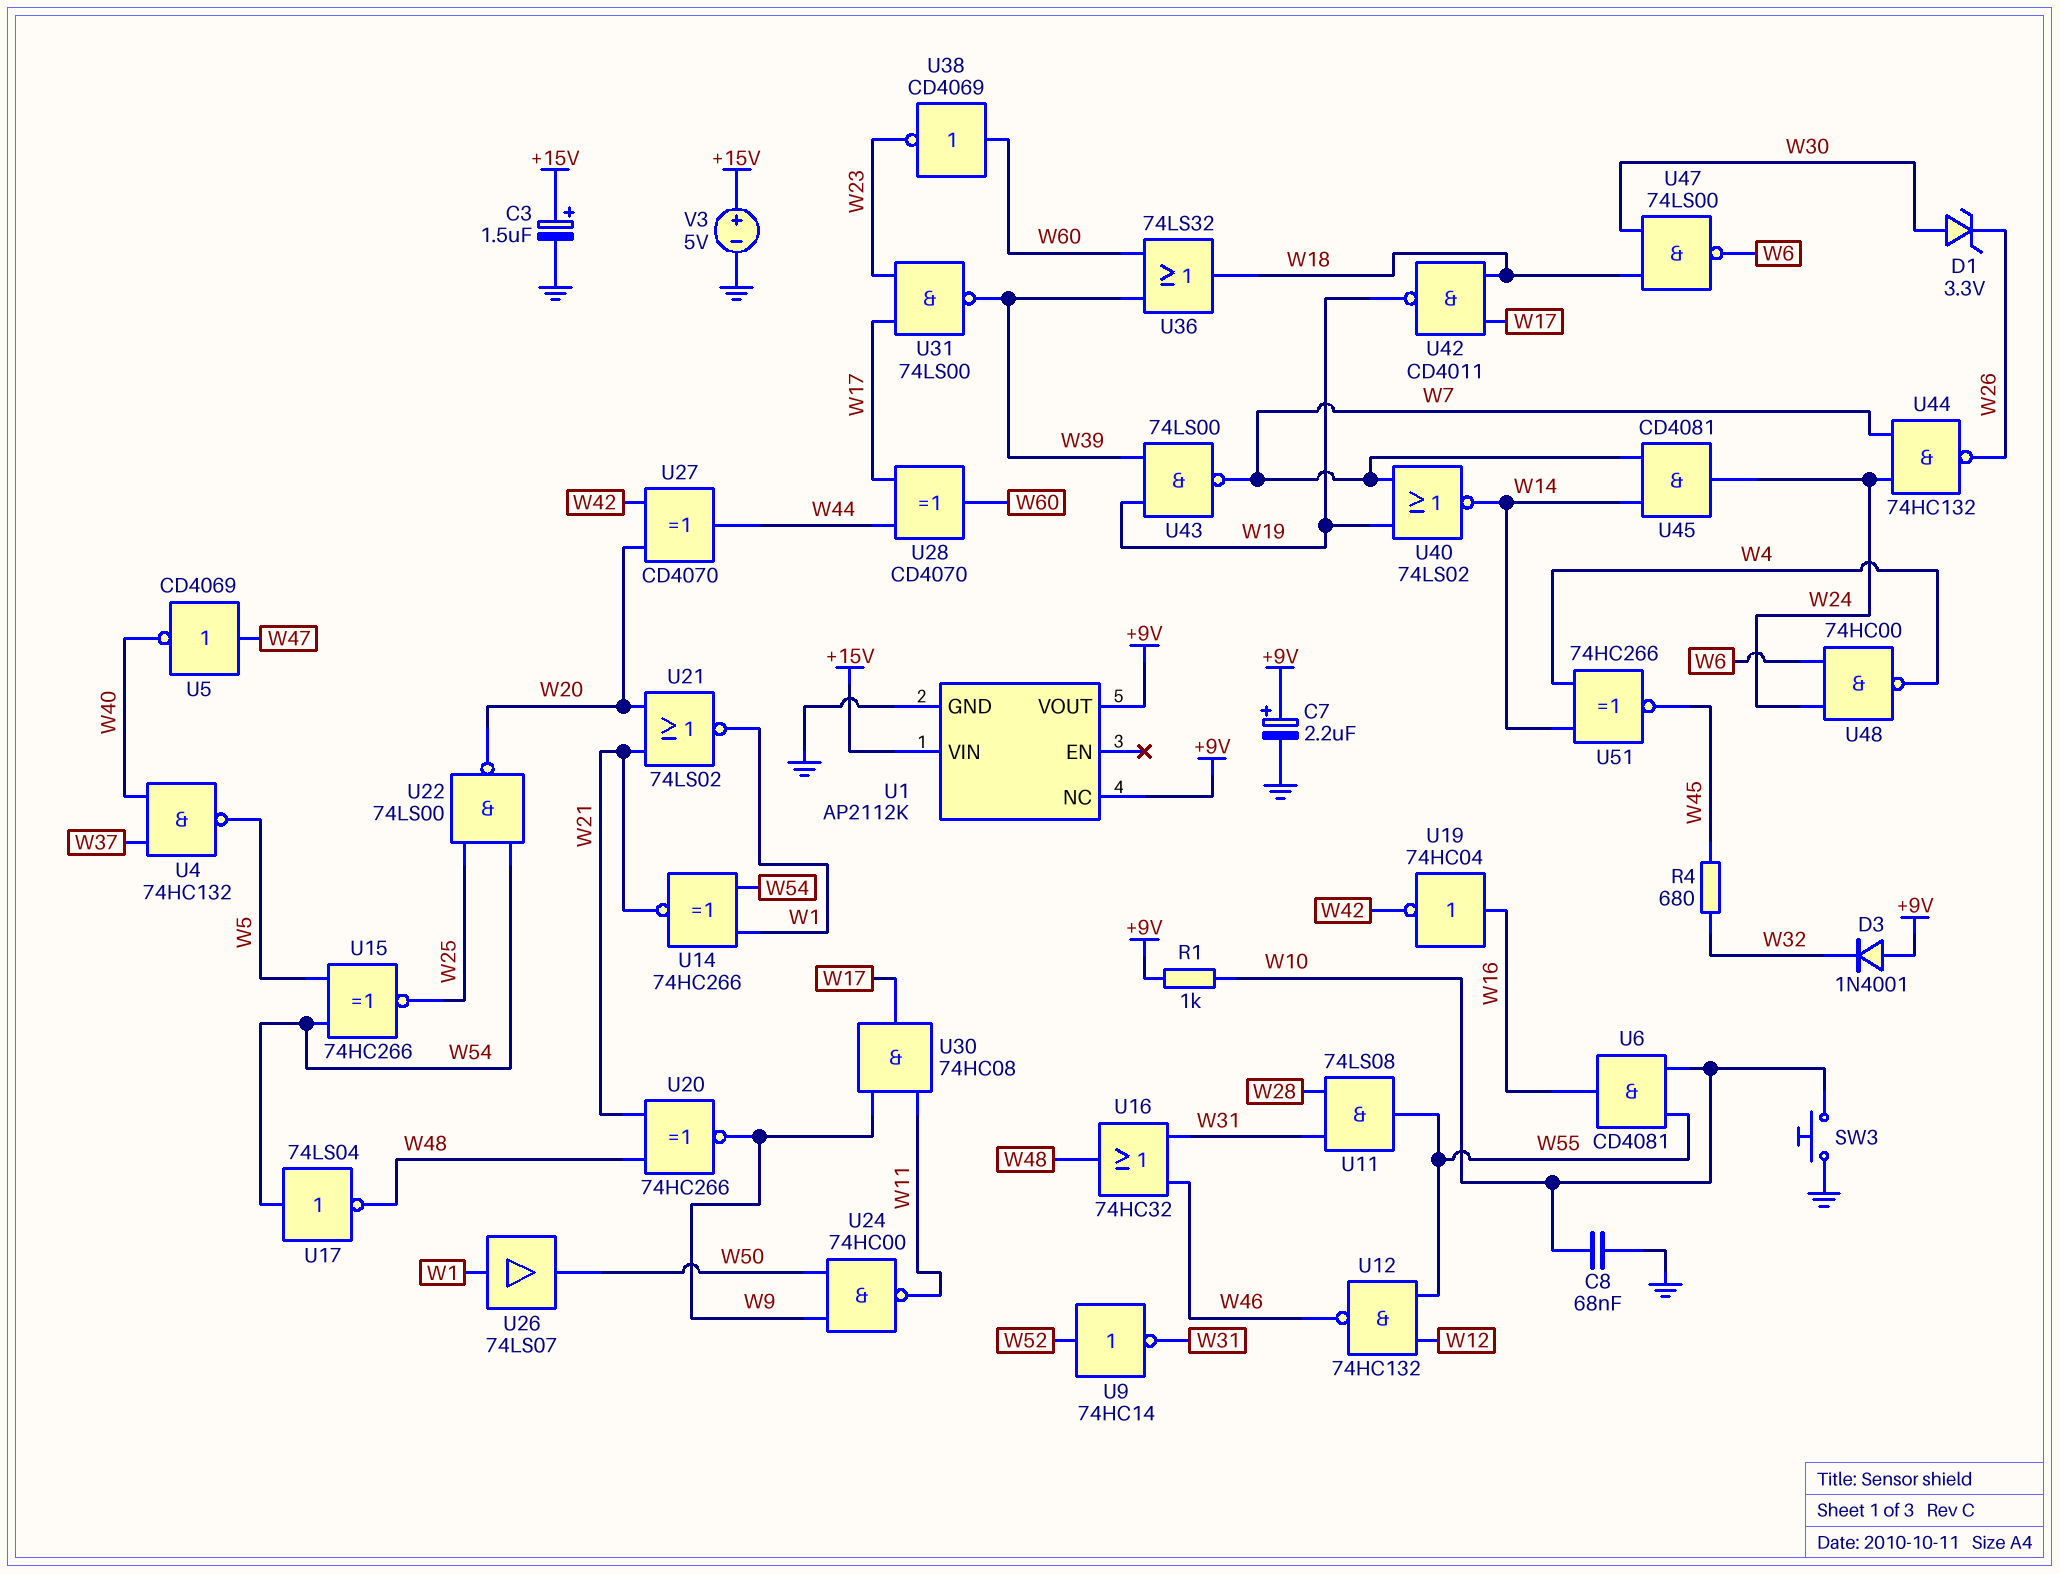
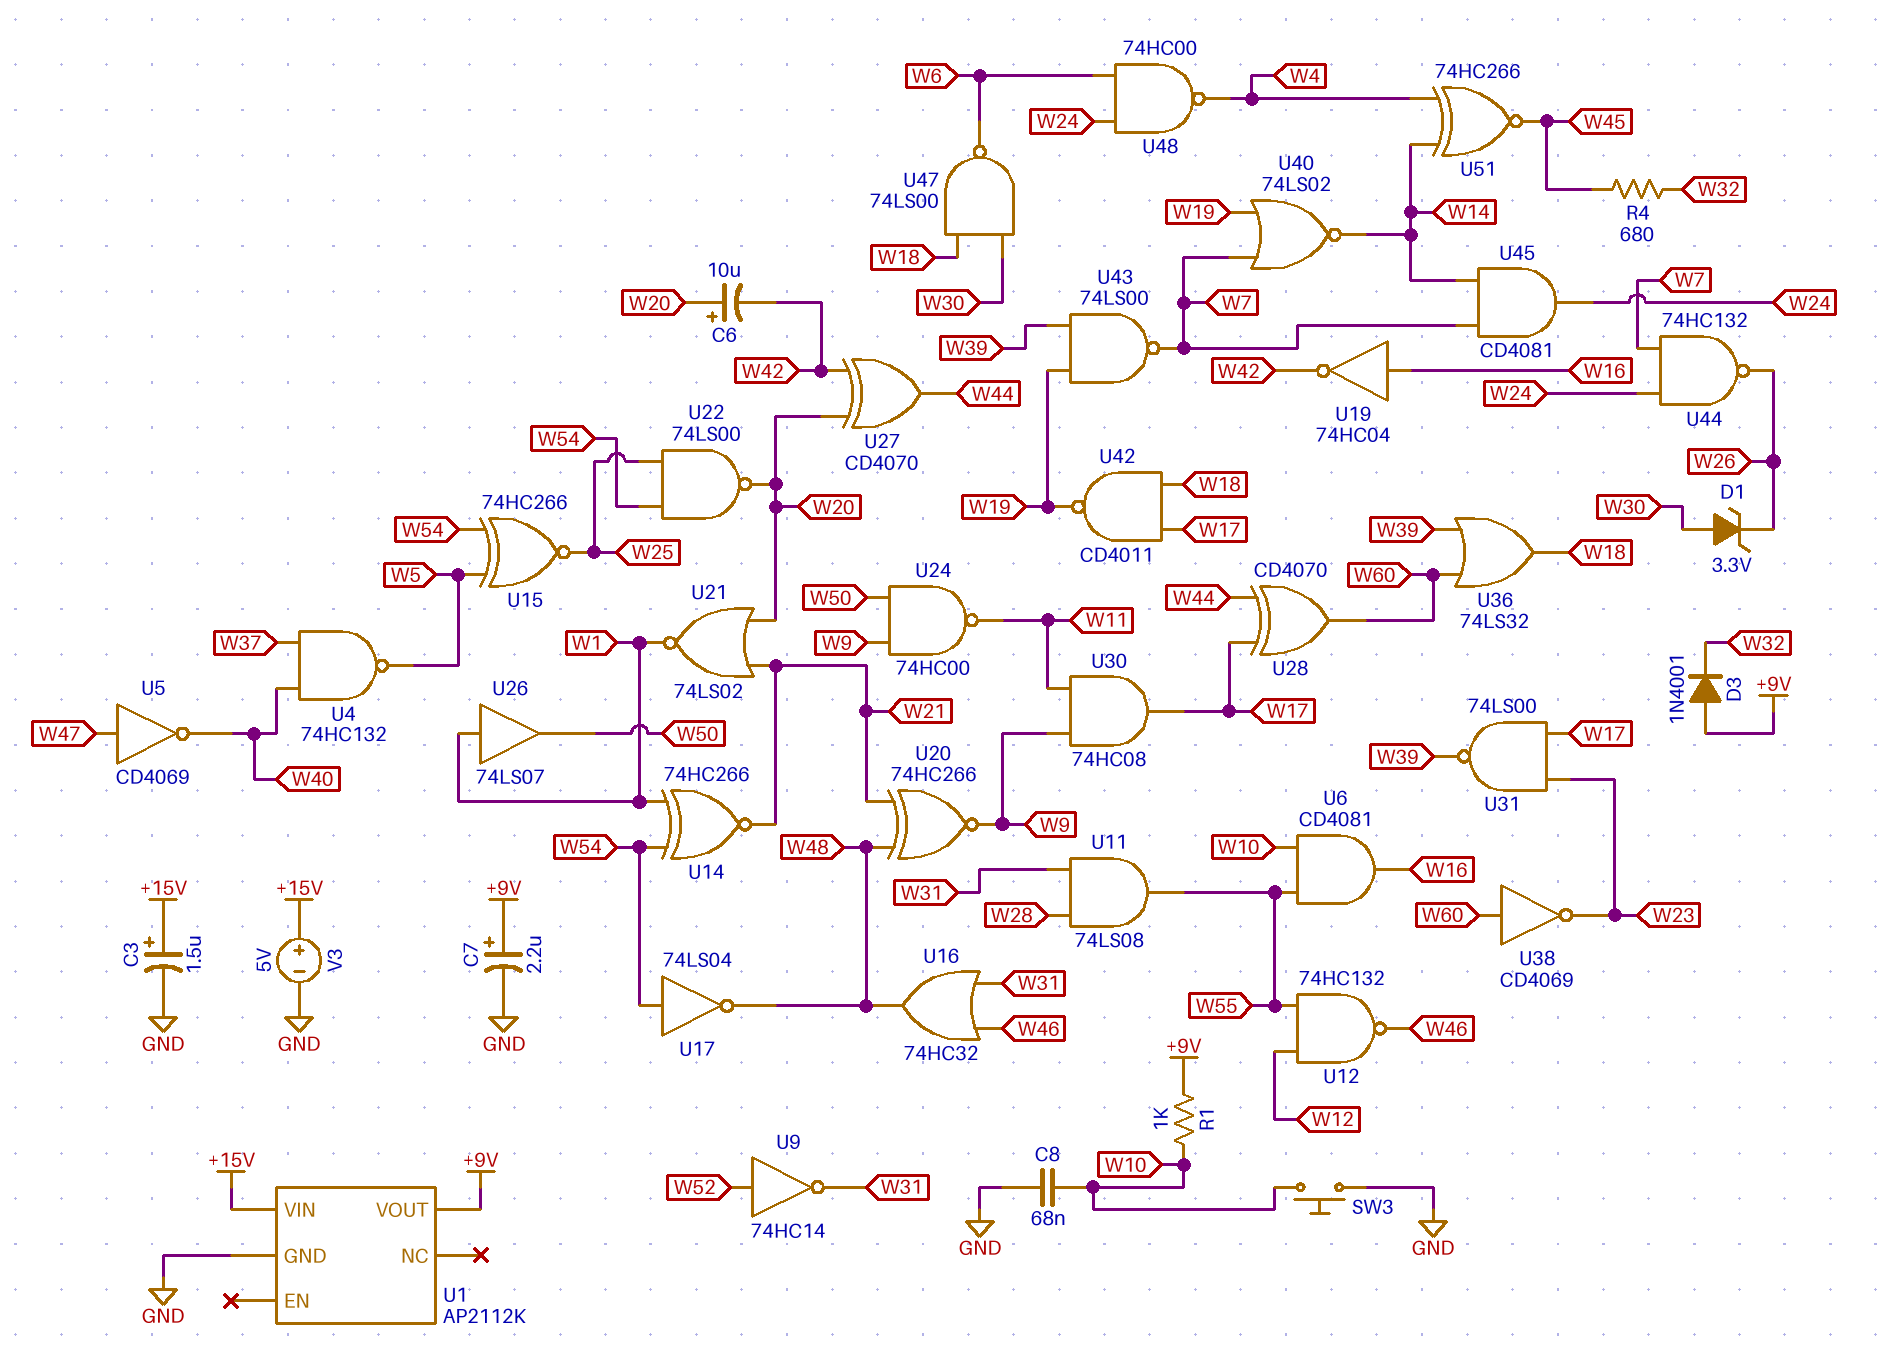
C6: none -> 10uF (plus W20, minus W42)
U1 pin NC: +9V -> none

